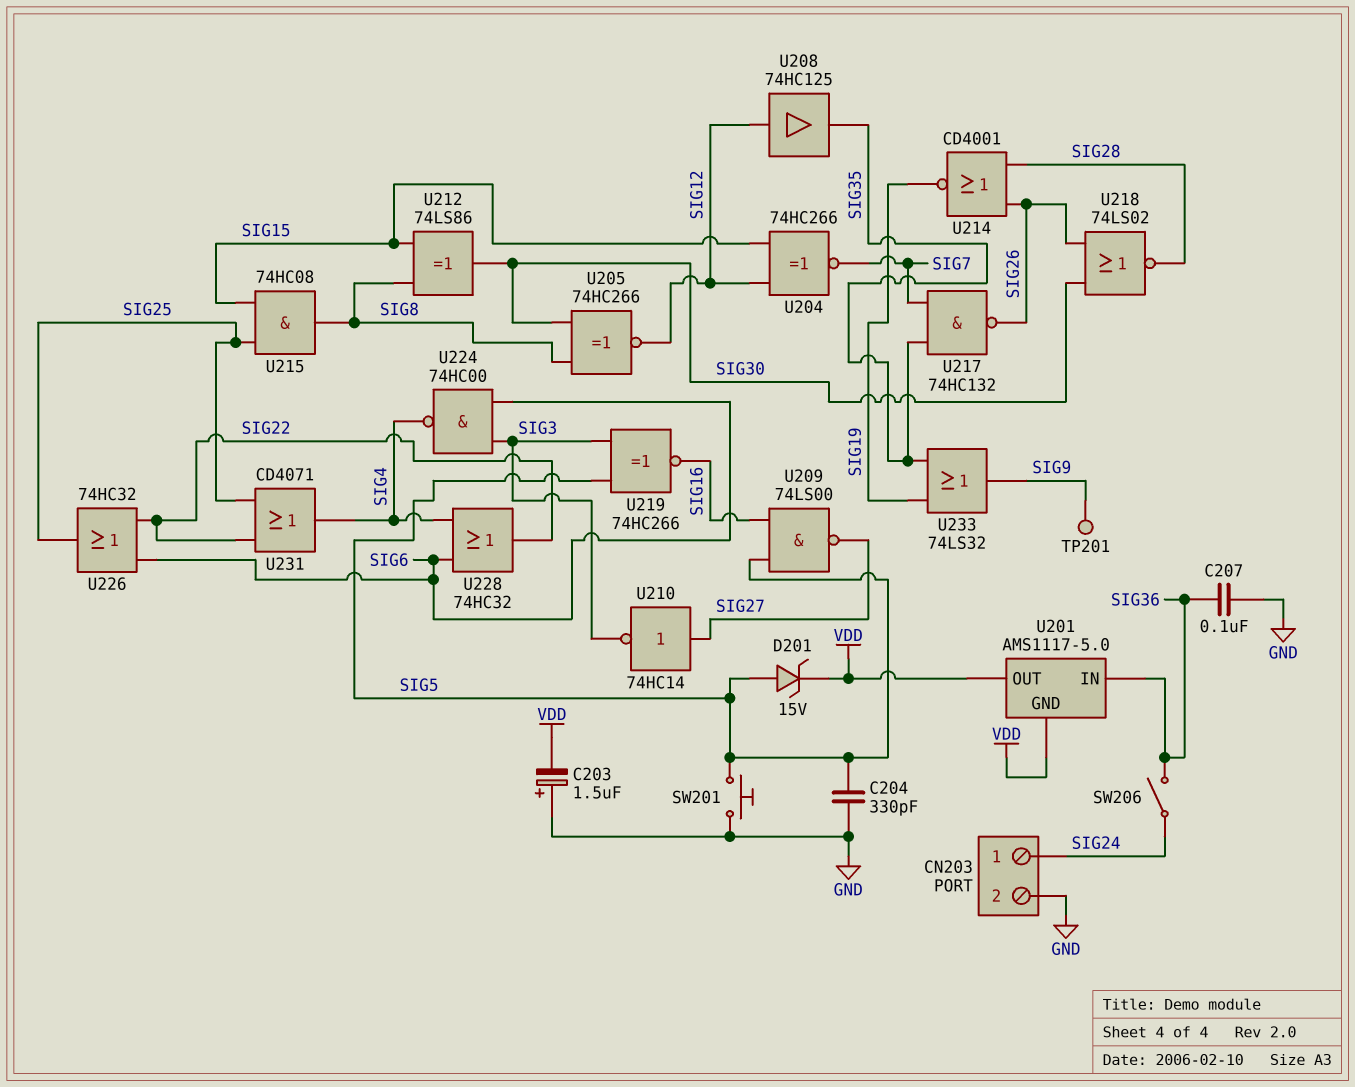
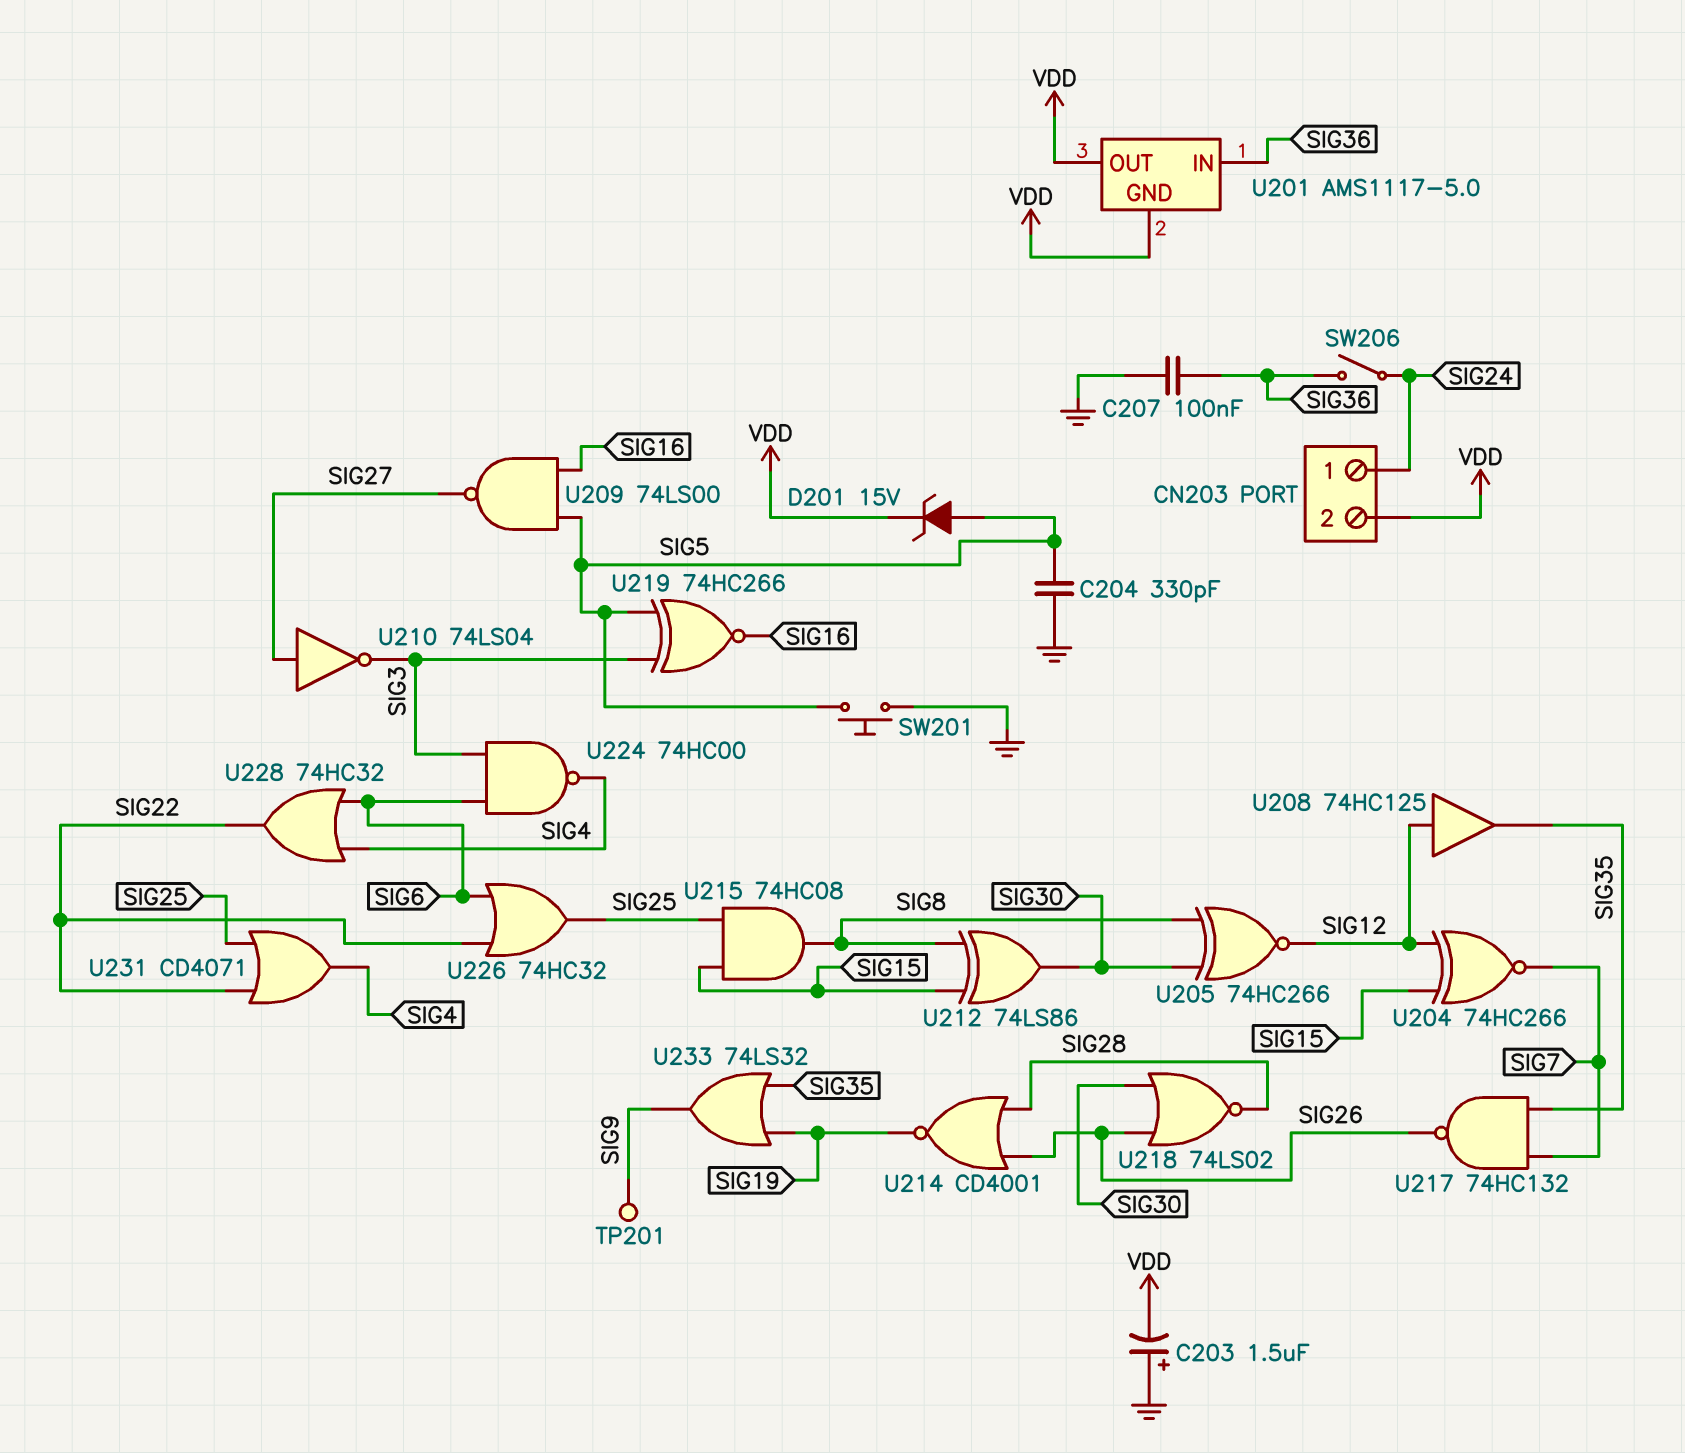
CN203 pin 2: GND -> VDD
U210: NOT 74HC14 (in SIG27, out SIG3) -> NOT 74LS04 (in SIG27, out SIG3)

